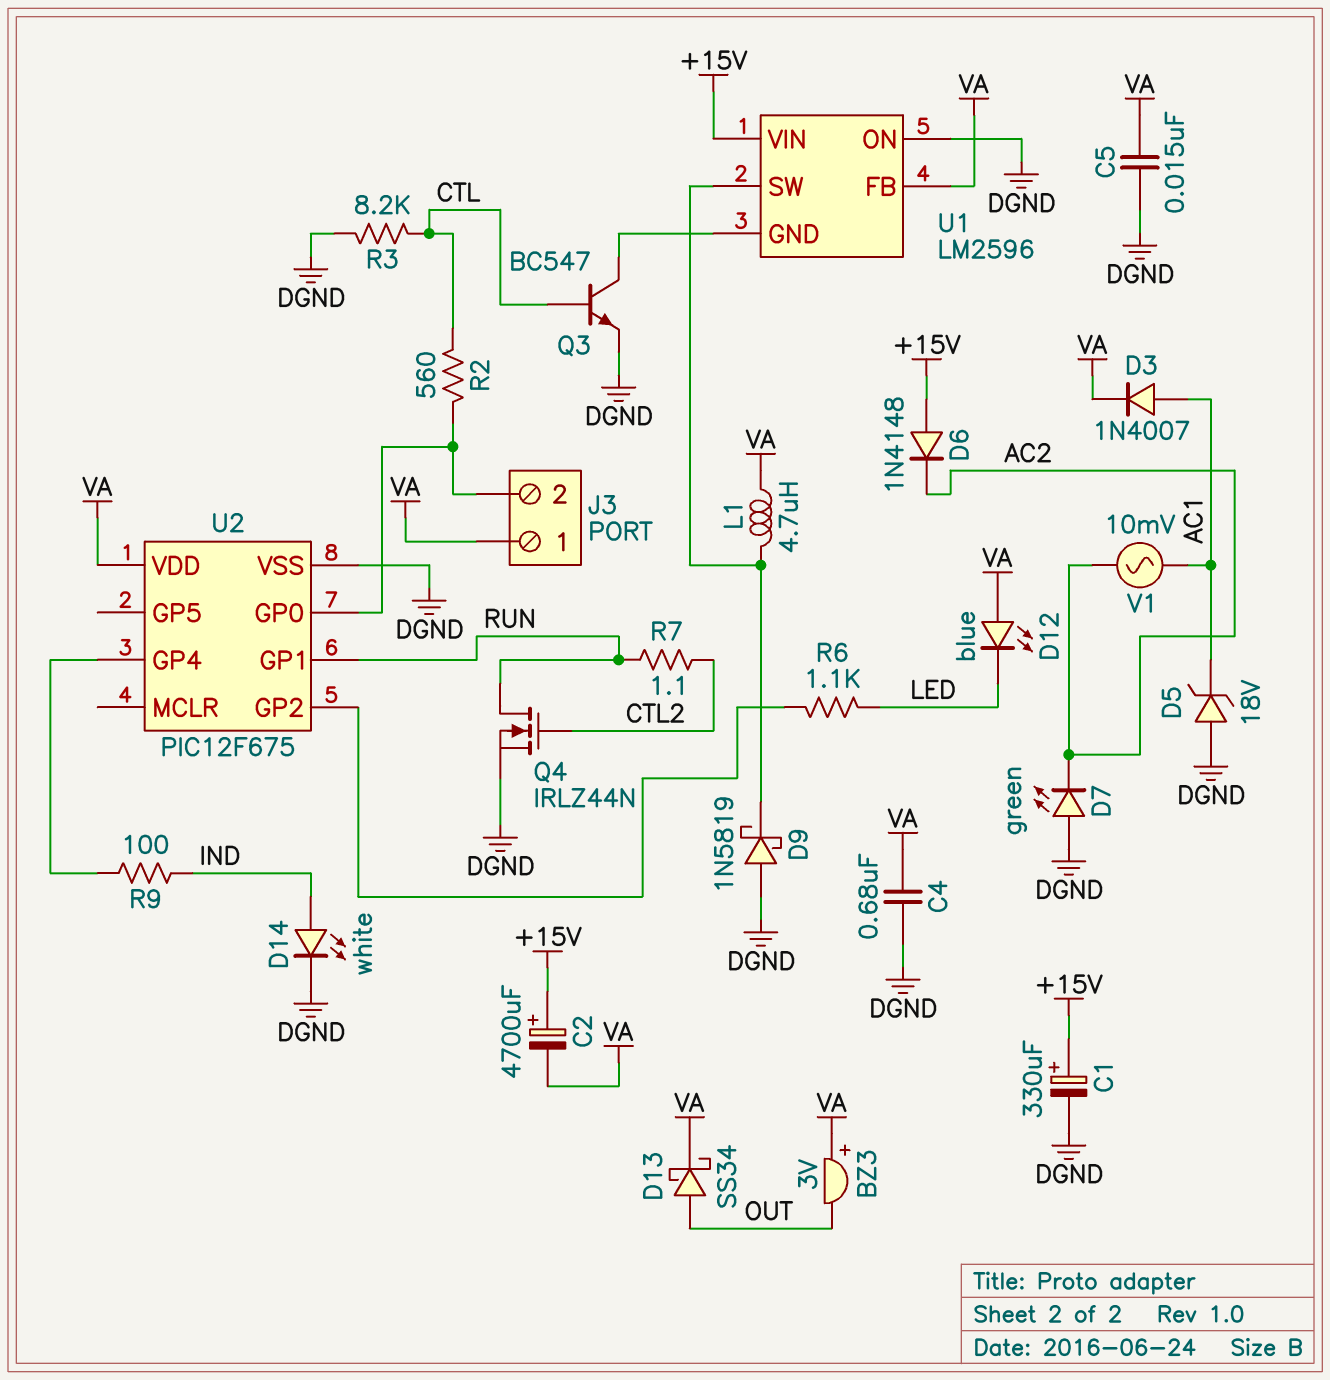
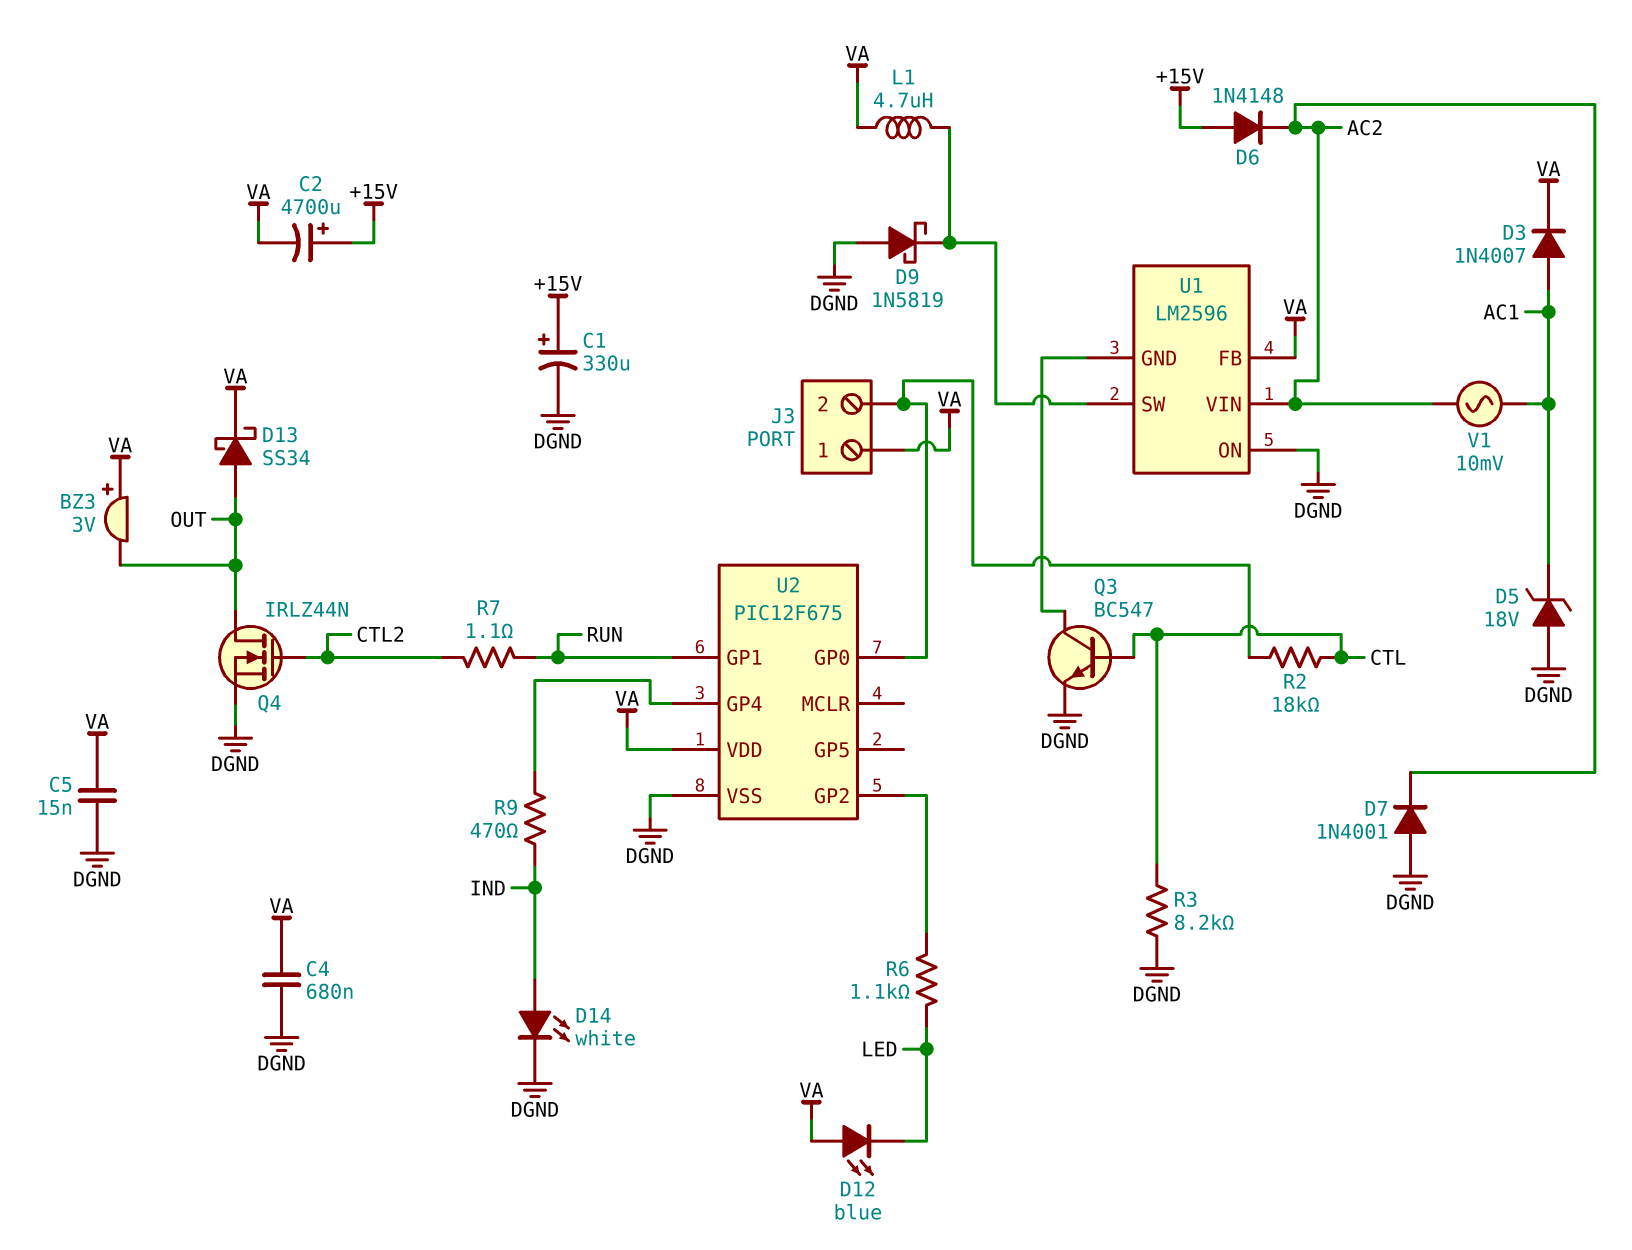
D7: LED green (A DGND, K AC2) -> diode 1N4001 (A DGND, K AC2)
Q4: NMOS IRLZ44N (G CTL2, D RUN, S DGND) -> NMOS IRLZ44N (G CTL2, D OUT, S DGND)
R2: 560 (CTL, J3/2) -> 18k (CTL, J3/2)
R9: 100 (IND, U2/GP4) -> 470 (IND, U2/GP4)
U1 pin VIN: +15V -> AC2

